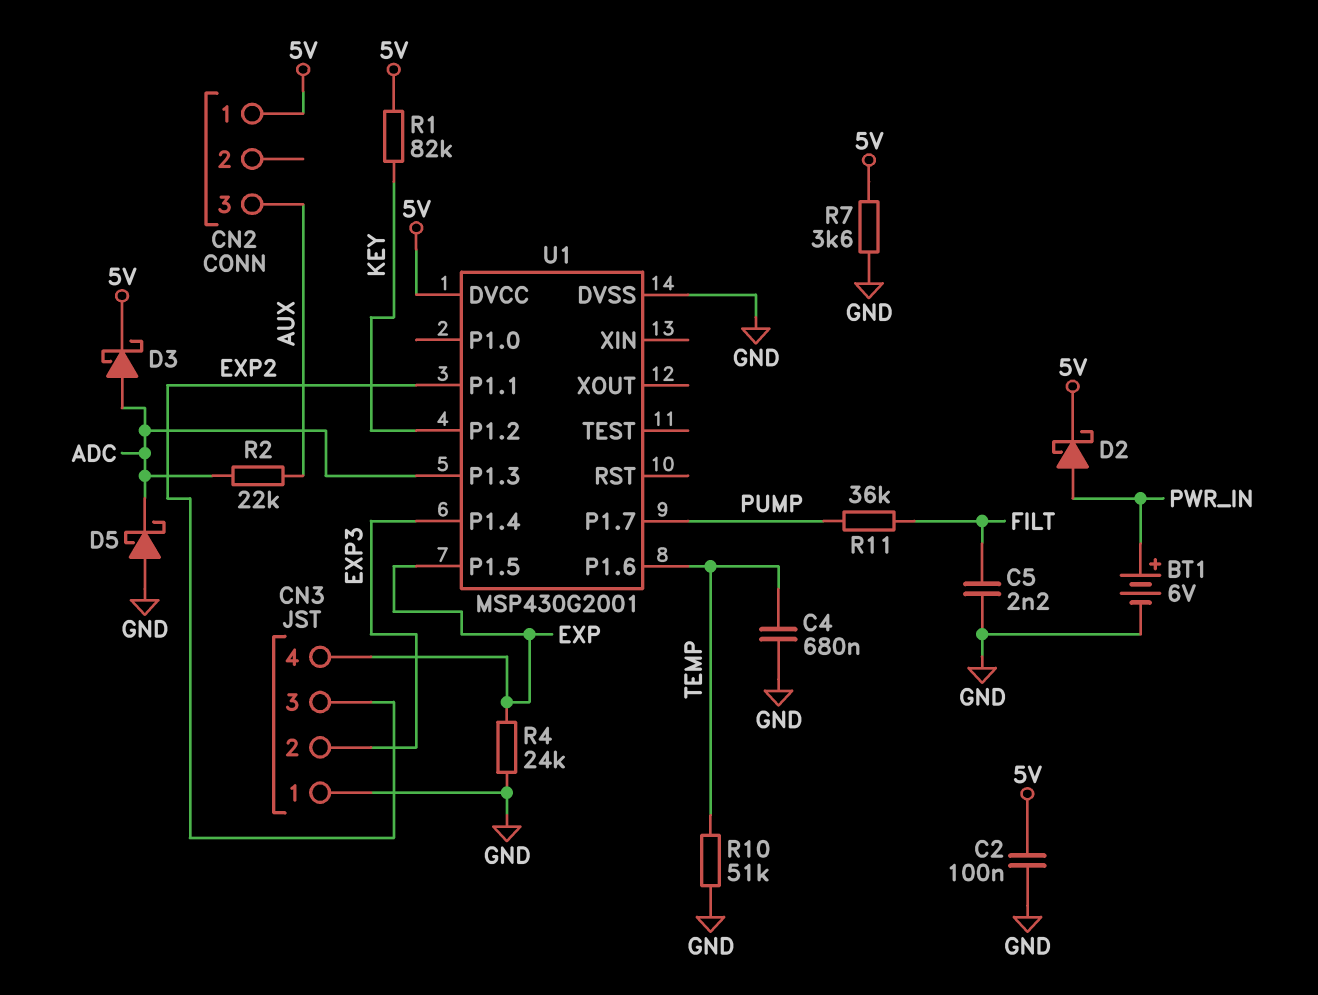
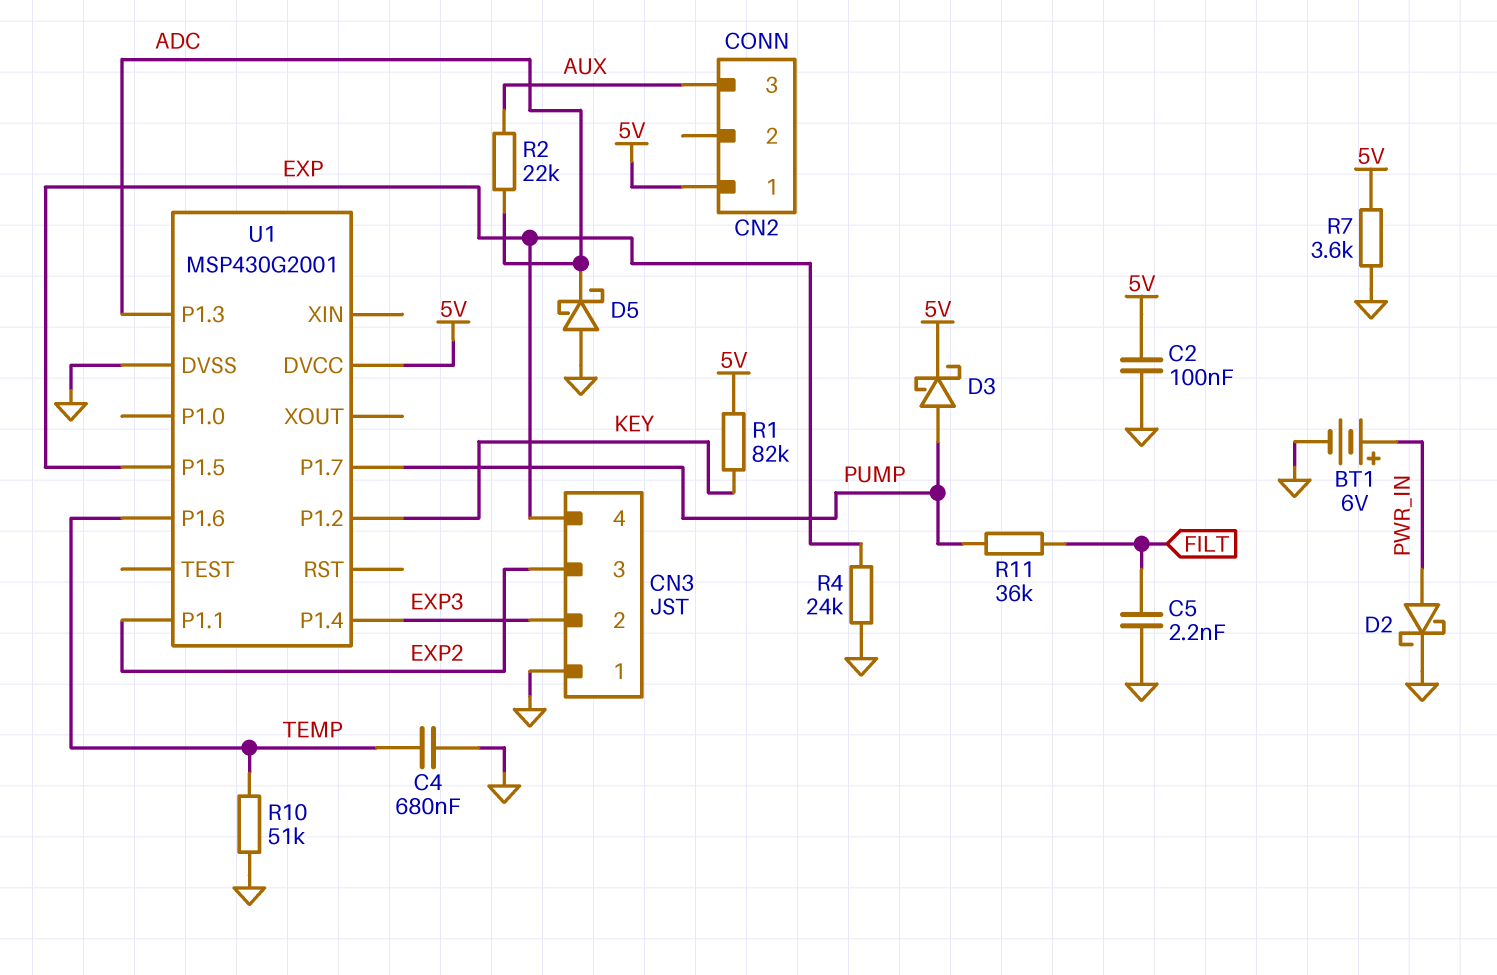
D2: schottky (A PWR_IN, K 5V) -> schottky (A PWR_IN, K GND)
D3: schottky (A ADC, K 5V) -> schottky (A PUMP, K 5V)

